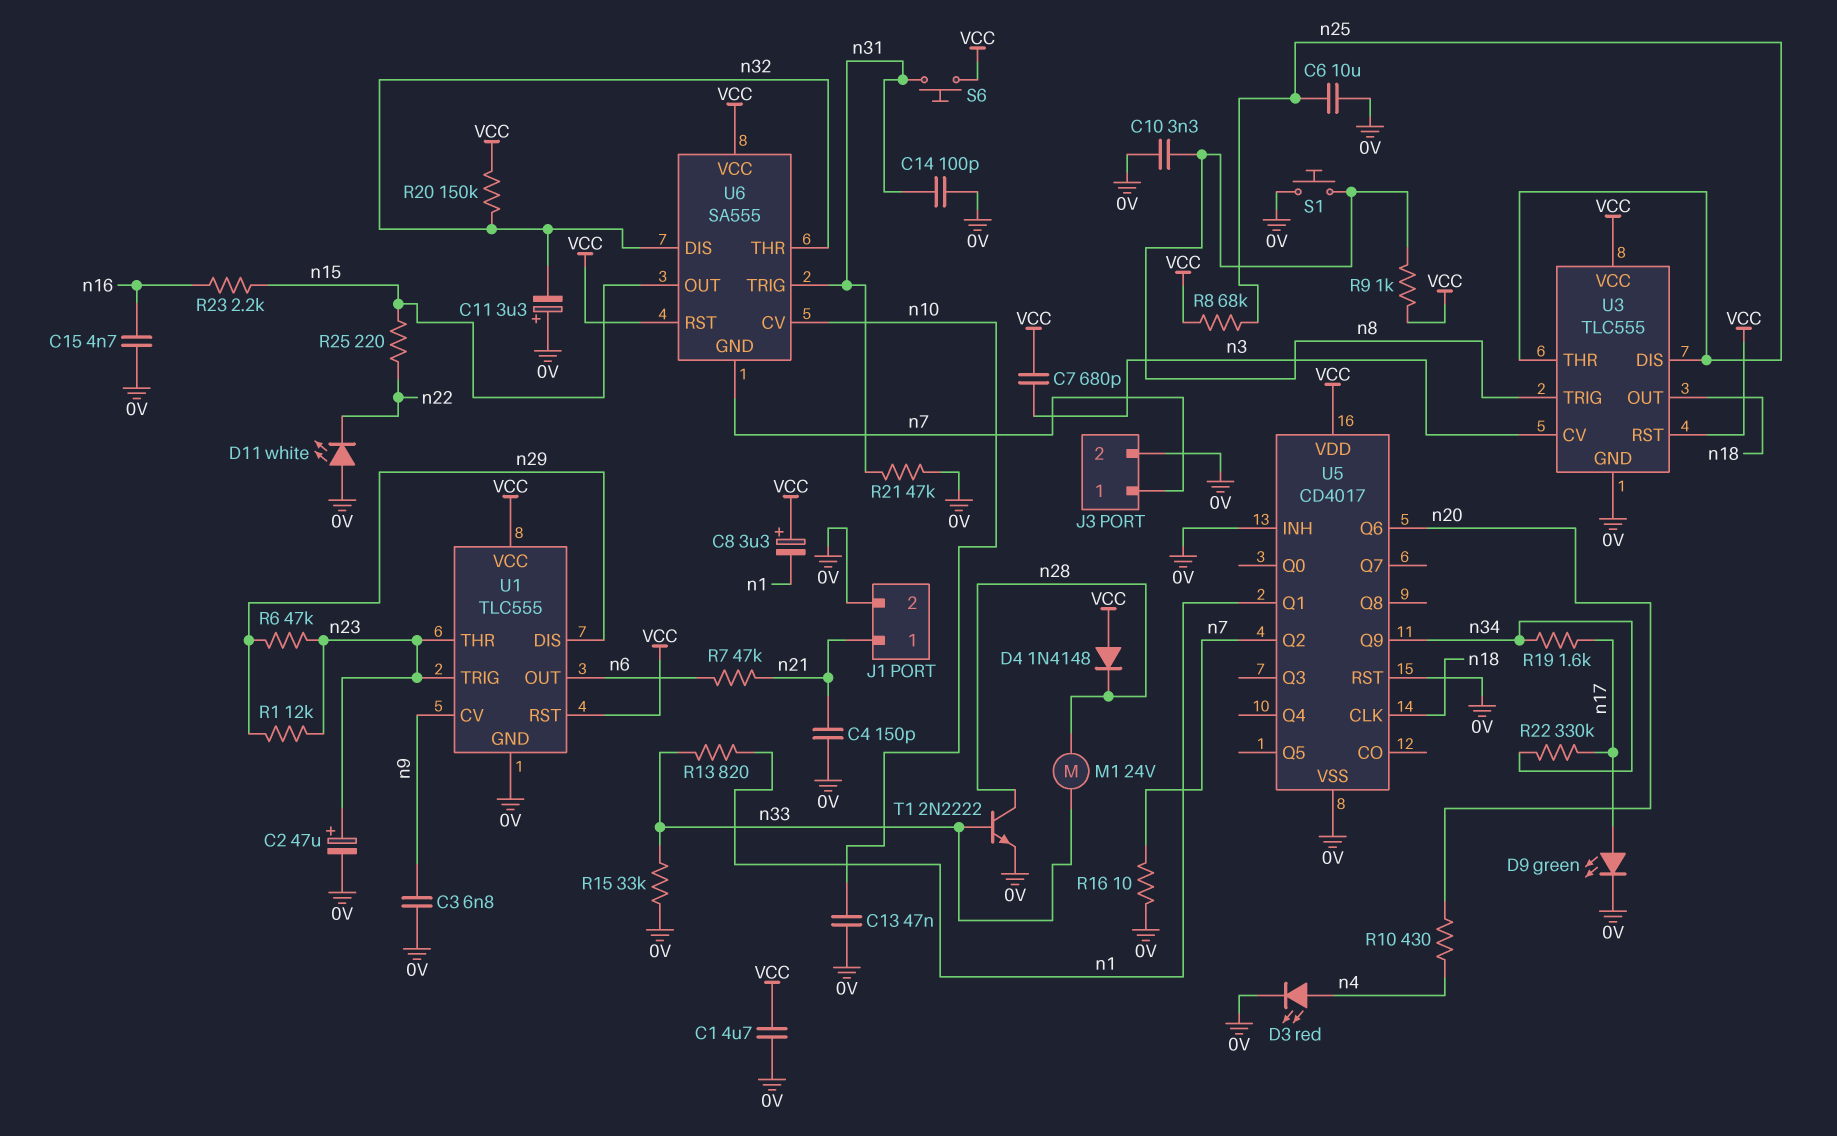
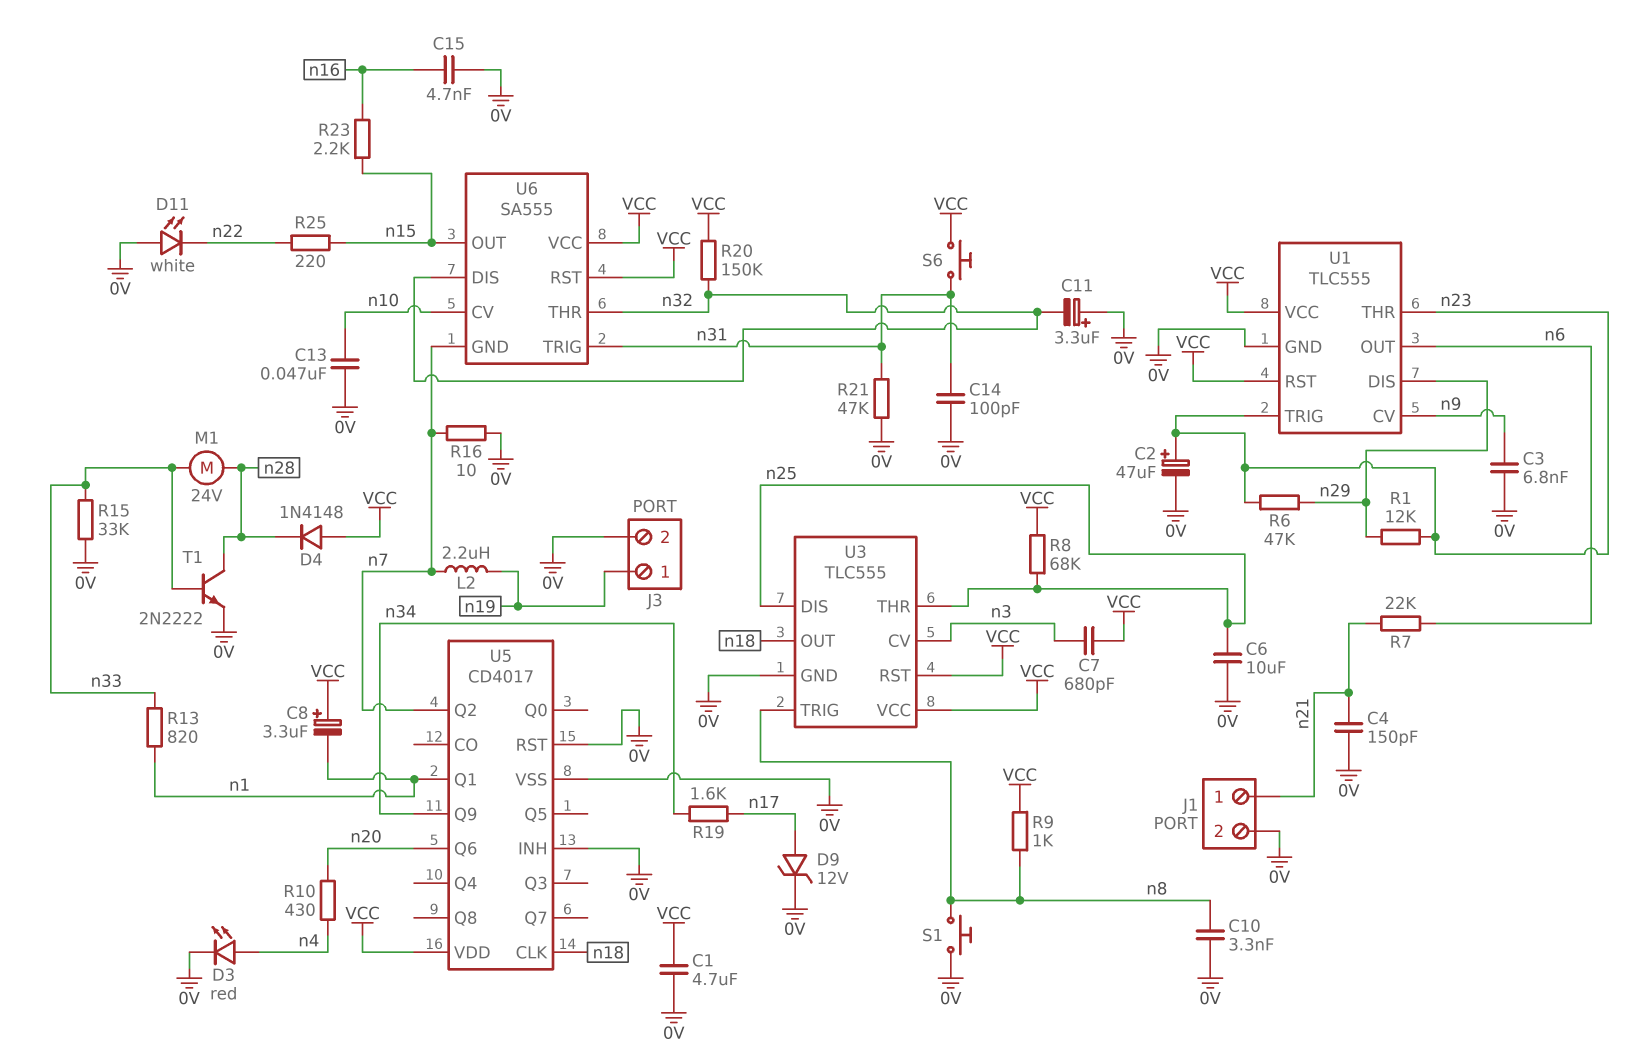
D9: LED green (A n17, K 0V) -> zener 12V (A n17, K 0V)
J3 pin 1: n7 -> n19
L2: none -> 2.2uH (n7, n19)
R7: 47k (n6, n21) -> 22k (n6, n21)
R22: 330k (n17, n34) -> none

